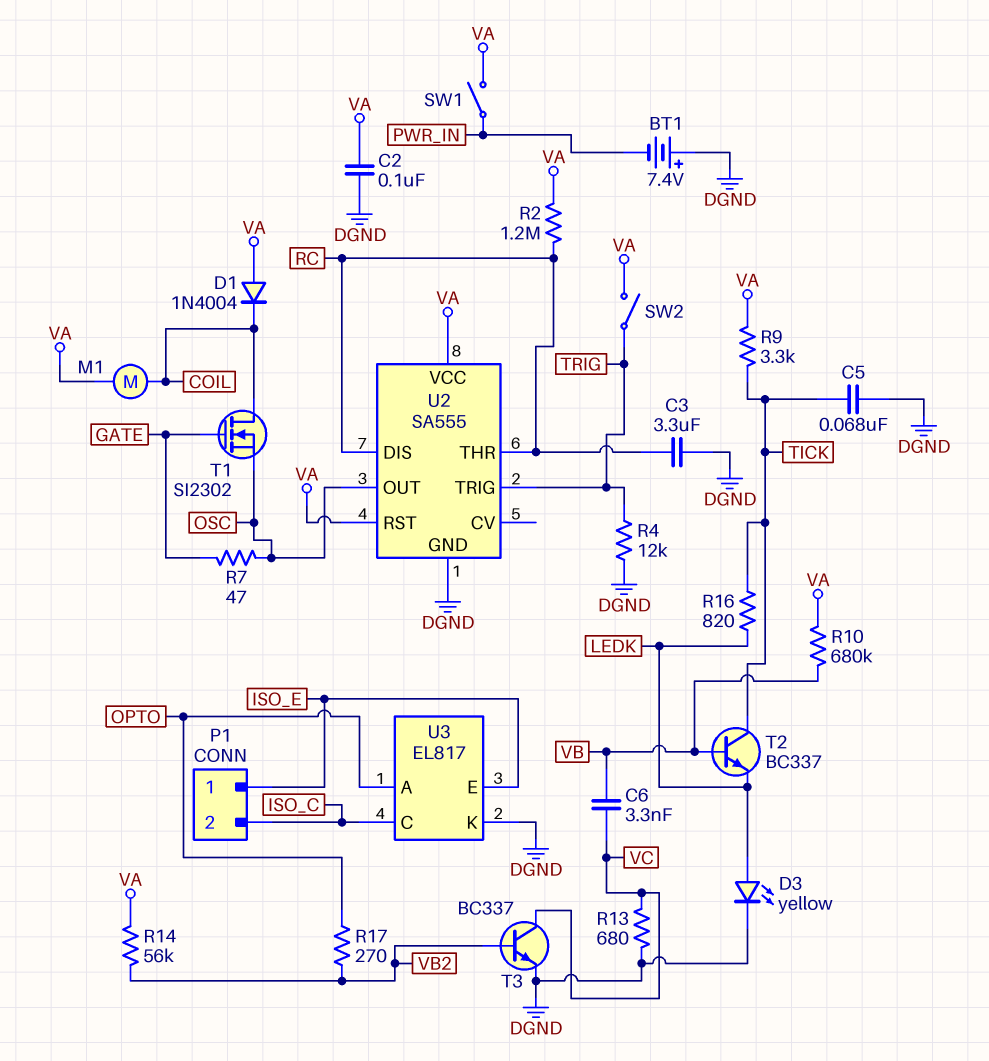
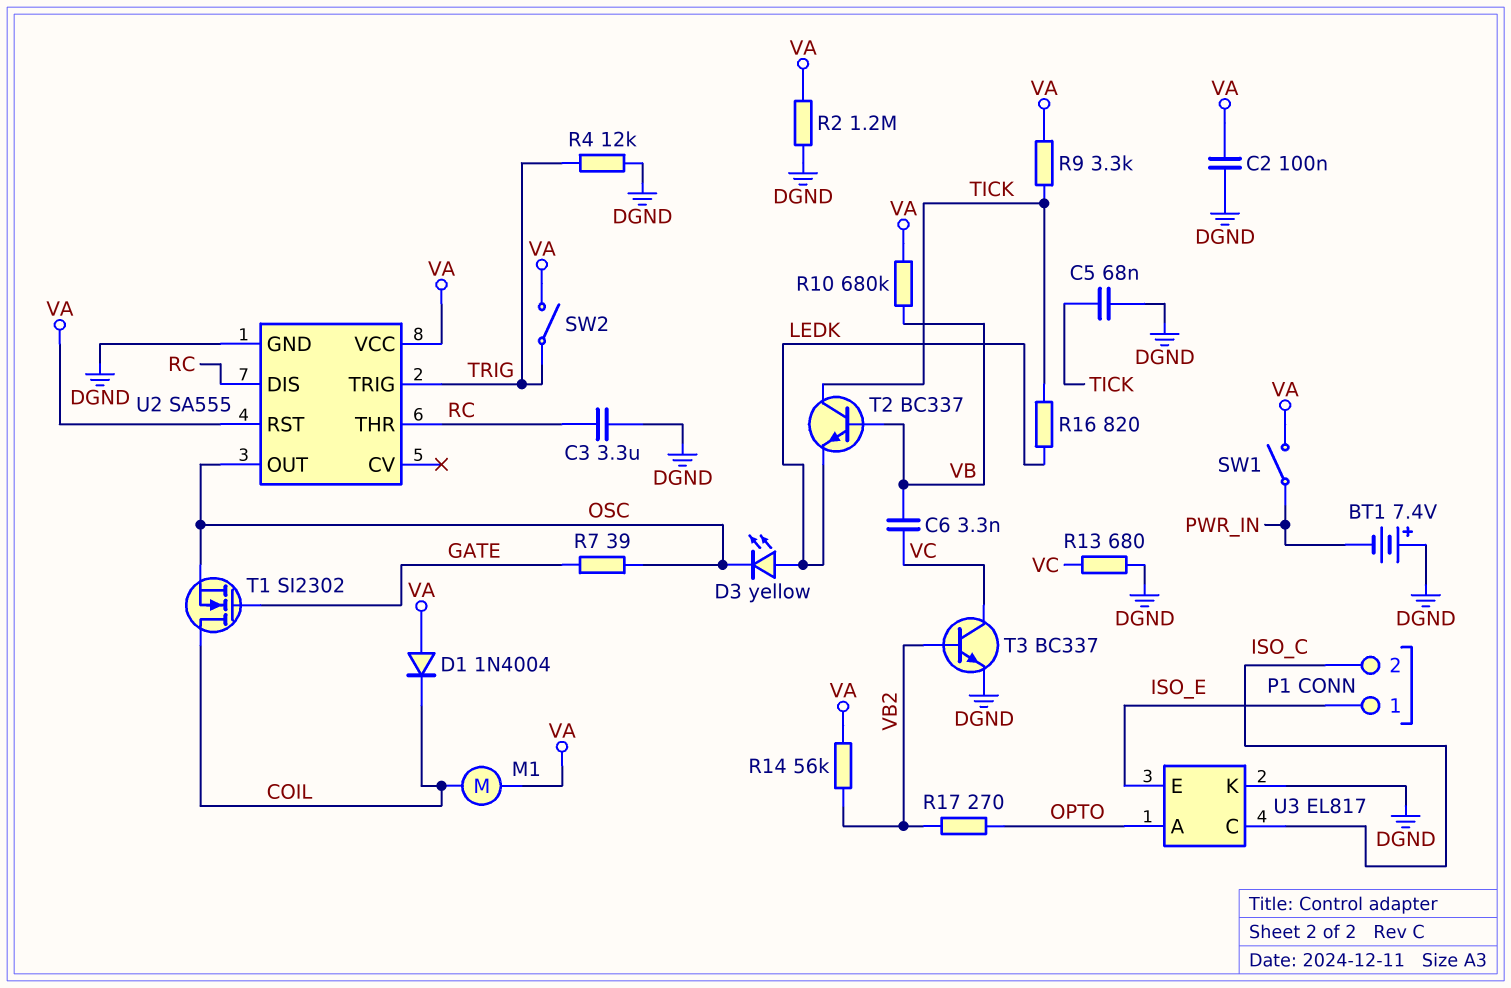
D3: LED yellow (A LEDK, K DGND) -> LED yellow (A LEDK, K OSC)
R2: 1.2M (RC, VA) -> 1.2M (DGND, VA)
R7: 47 (GATE, OSC) -> 39 (GATE, OSC)

